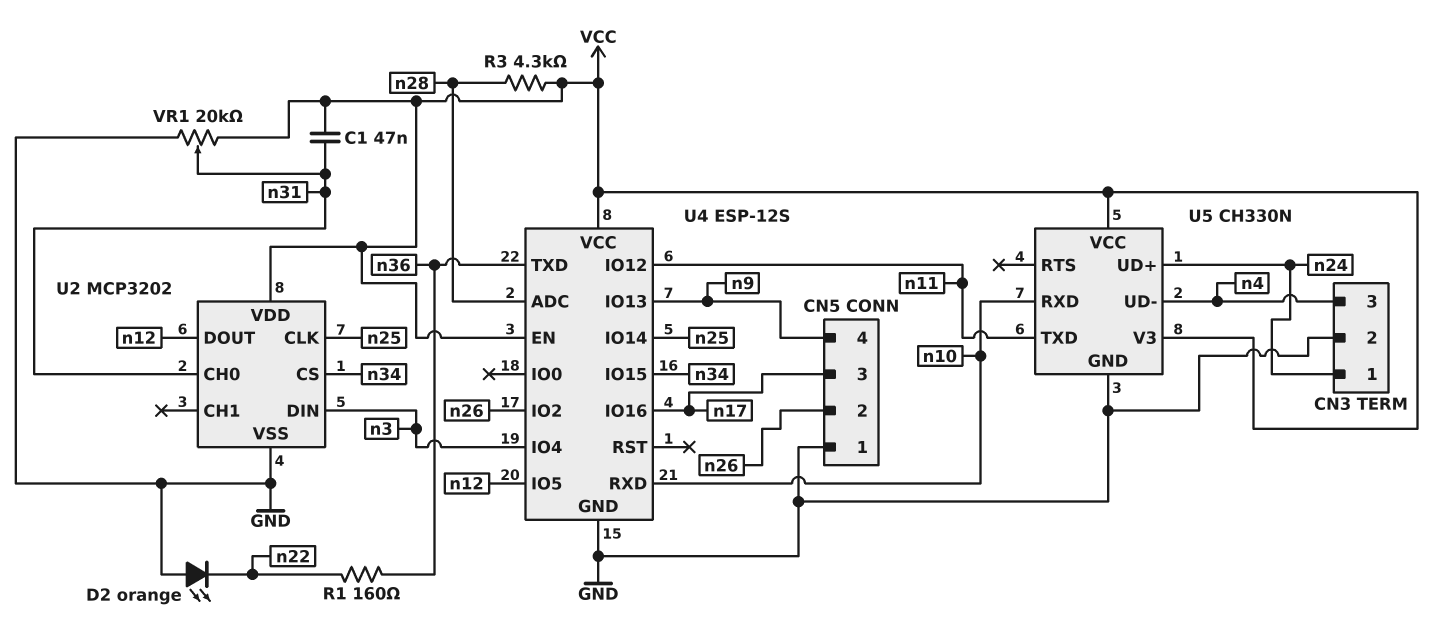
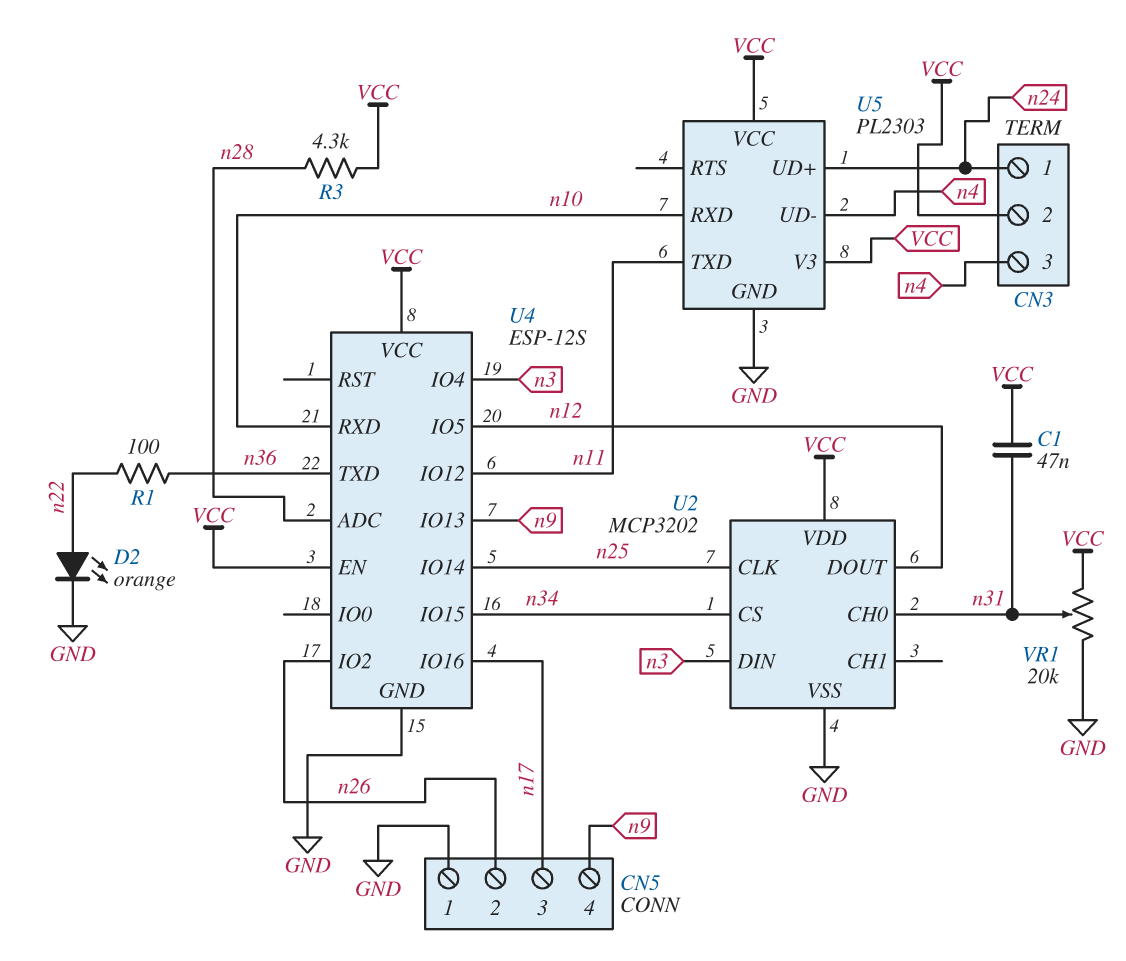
CN3 pin 2: GND -> VCC
D2: LED orange (A GND, K n22) -> LED orange (A n22, K GND)
R1: 160 (n22, n36) -> 100 (n22, n36)
U5: CH330N -> PL2303

